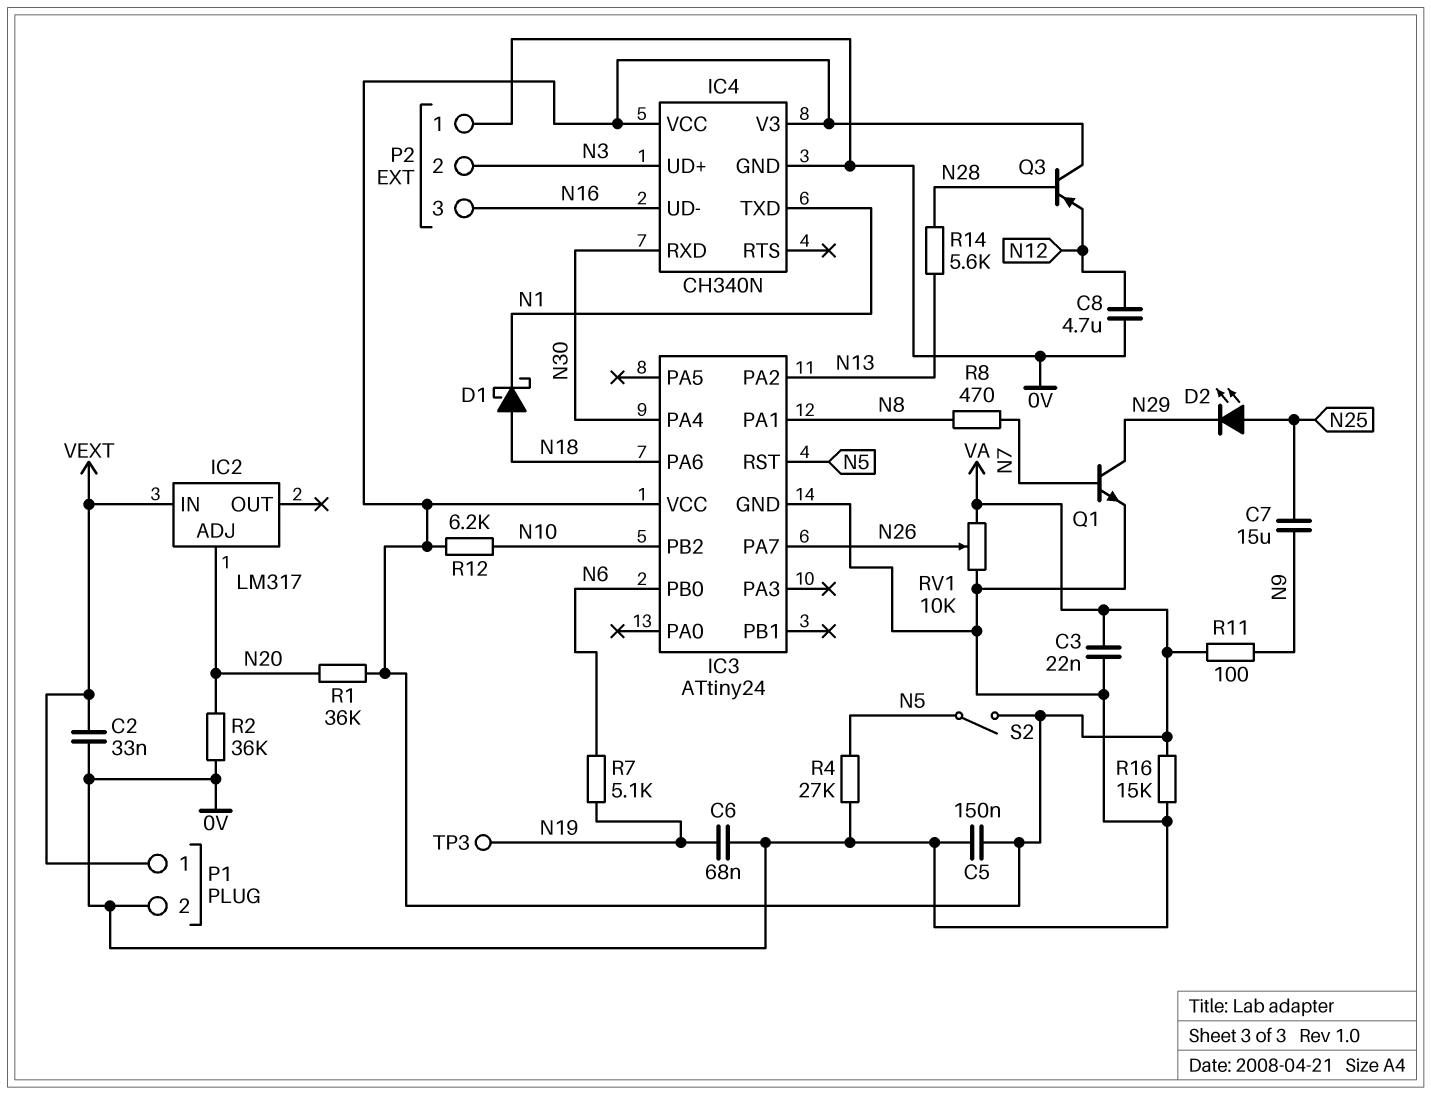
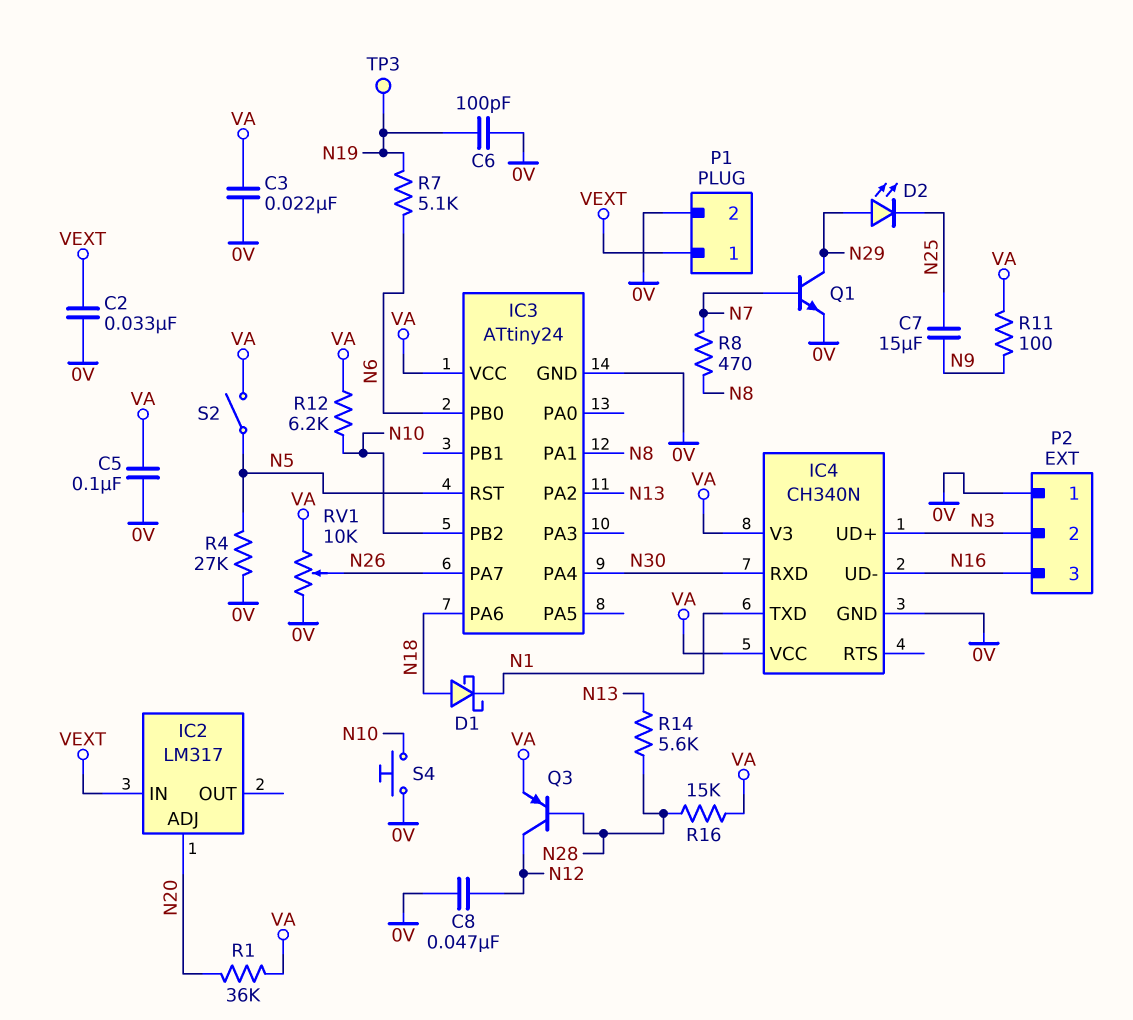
C5: 150nF (0V, VA) -> 100nF (0V, VA)
C6: 68nF (0V, N19) -> 100pF (0V, N19)
C8: 4.7uF (0V, N12) -> 47nF (0V, N12)
D2: LED (A N25, K N29) -> LED (A N29, K N25)
Q3: PNP (B N28, C VA, E N12) -> PNP (B N28, C N12, E VA)
R2: 36k (0V, N20) -> none
R16: 15k (0V, VA) -> 15k (N28, VA)
S4: none -> button (0V, N10)

